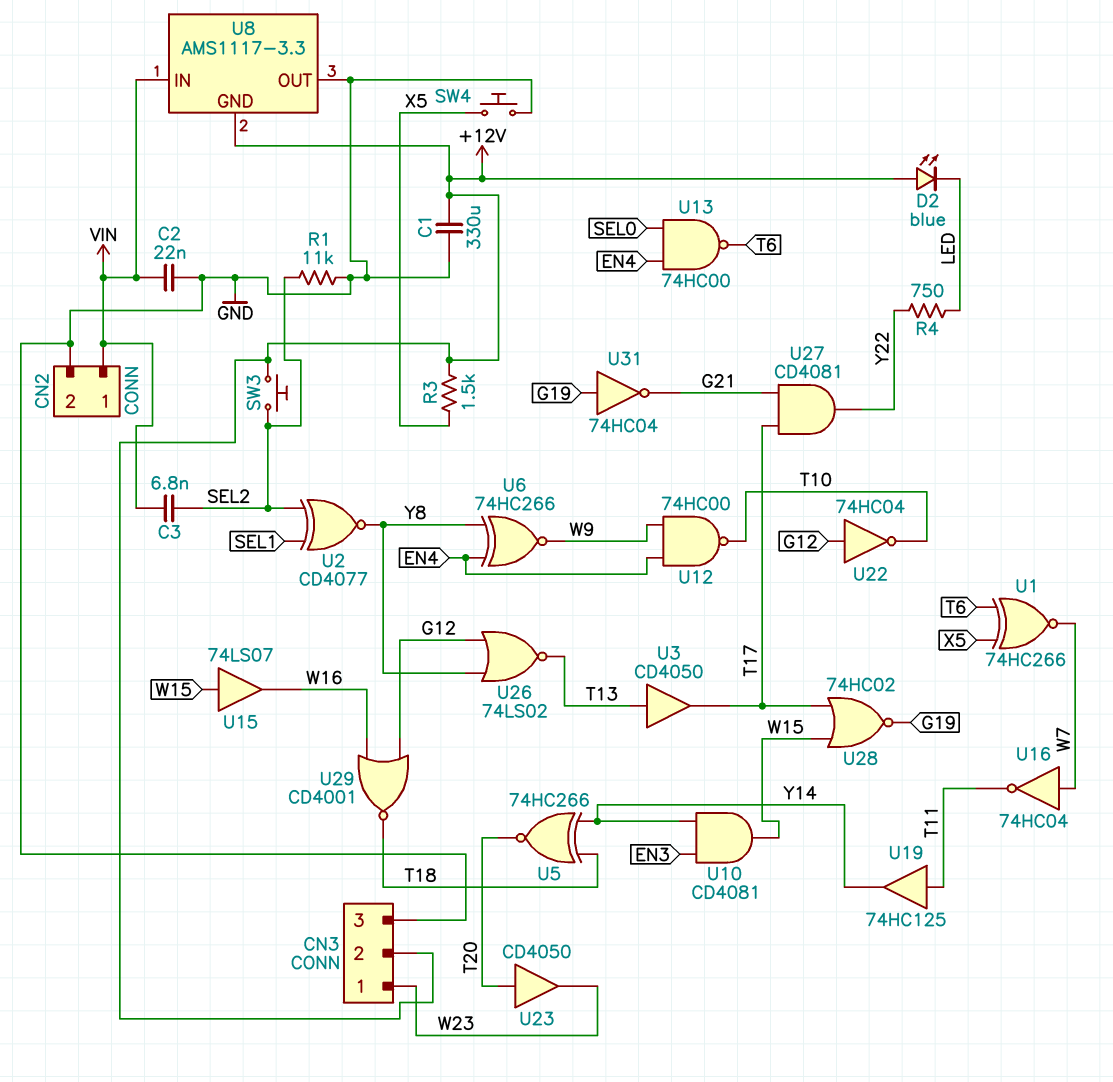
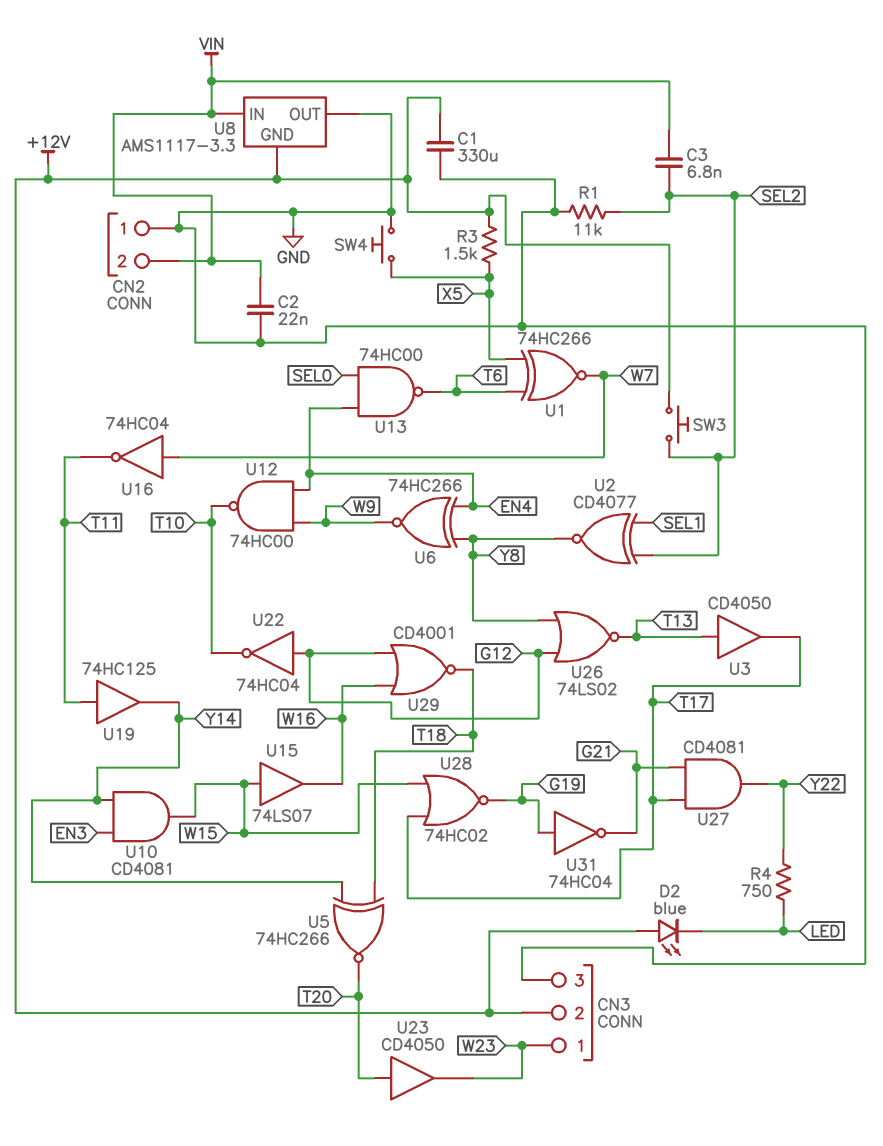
CN2 pin 1: VIN -> GND
CN2 pin 2: GND -> VIN

